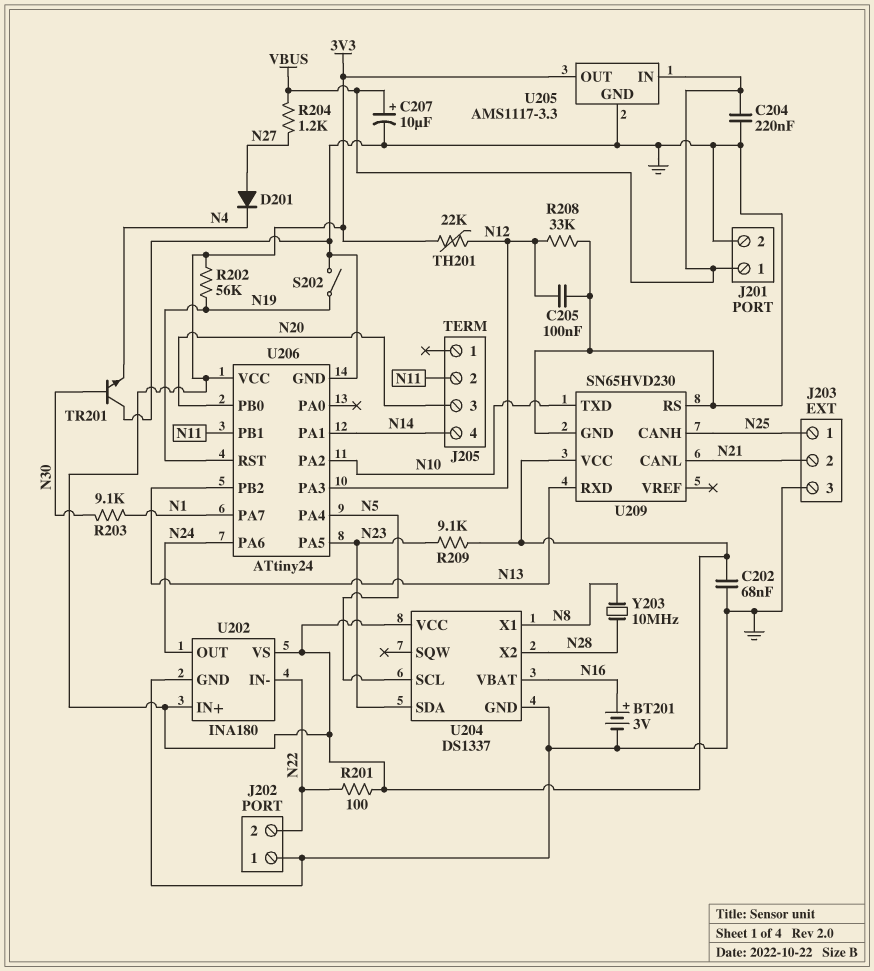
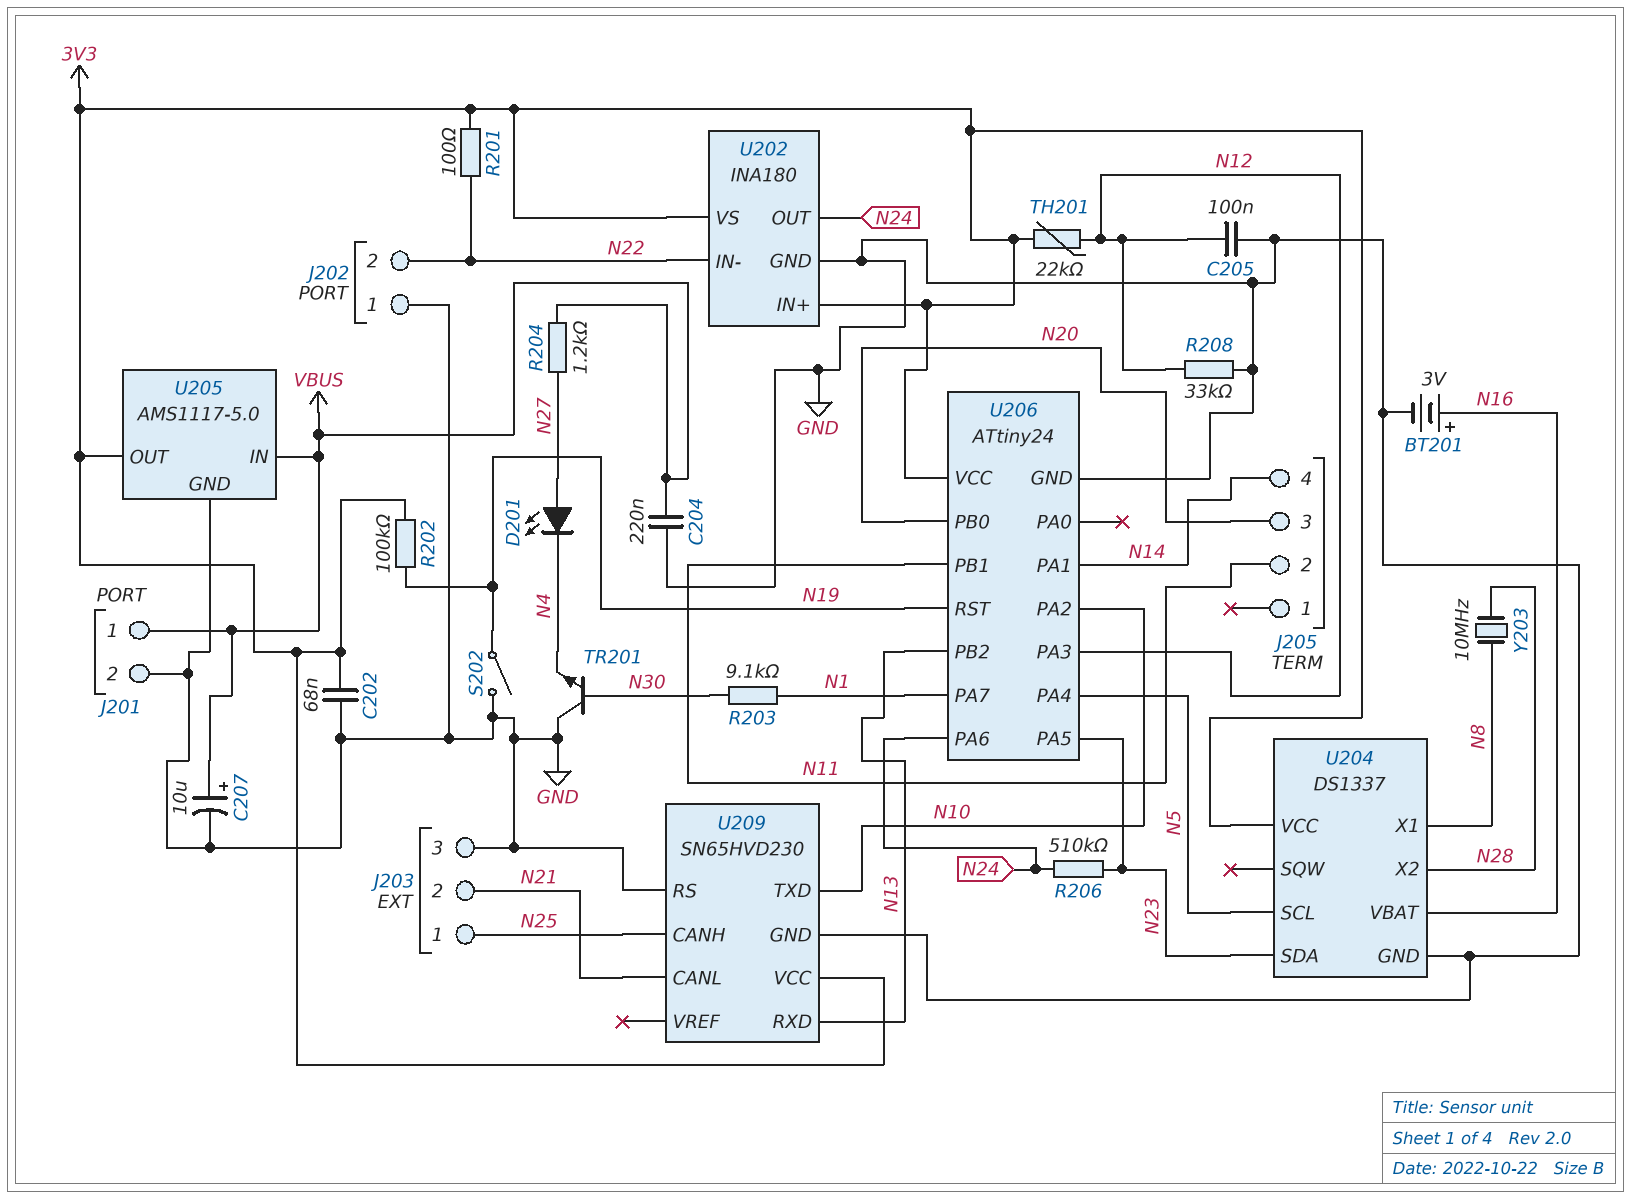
D201: diode (A N27, K N4) -> LED (A N27, K N4)
R202: 56k (3V3, N19) -> 100k (3V3, N19)
R206: none -> 510k (N23, N24)
R209: 9.1k (3V3, N23) -> none
U205: AMS1117-3.3 -> AMS1117-5.0

